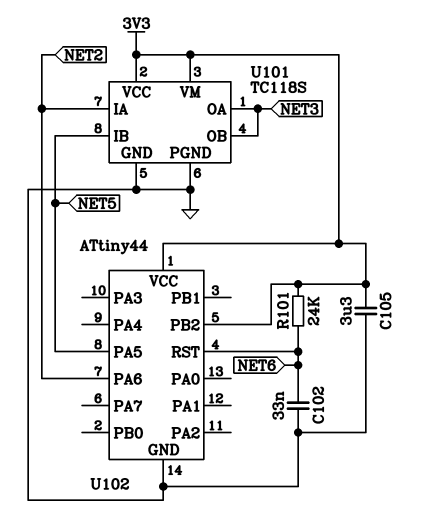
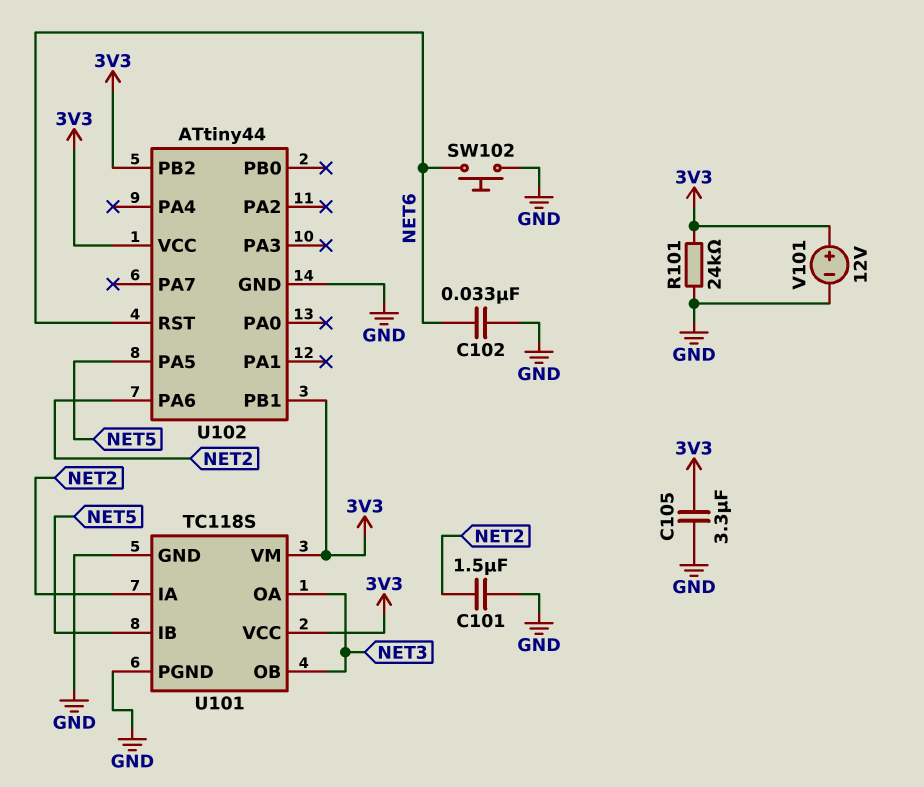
C101: none -> 1.5uF (GND, NET2)
R101: 24k (3V3, NET6) -> 24k (3V3, GND)
SW102: none -> button (GND, NET6)
U102 pin PB1: none -> 3V3
V101: none -> 12V (plus 3V3, minus GND)

